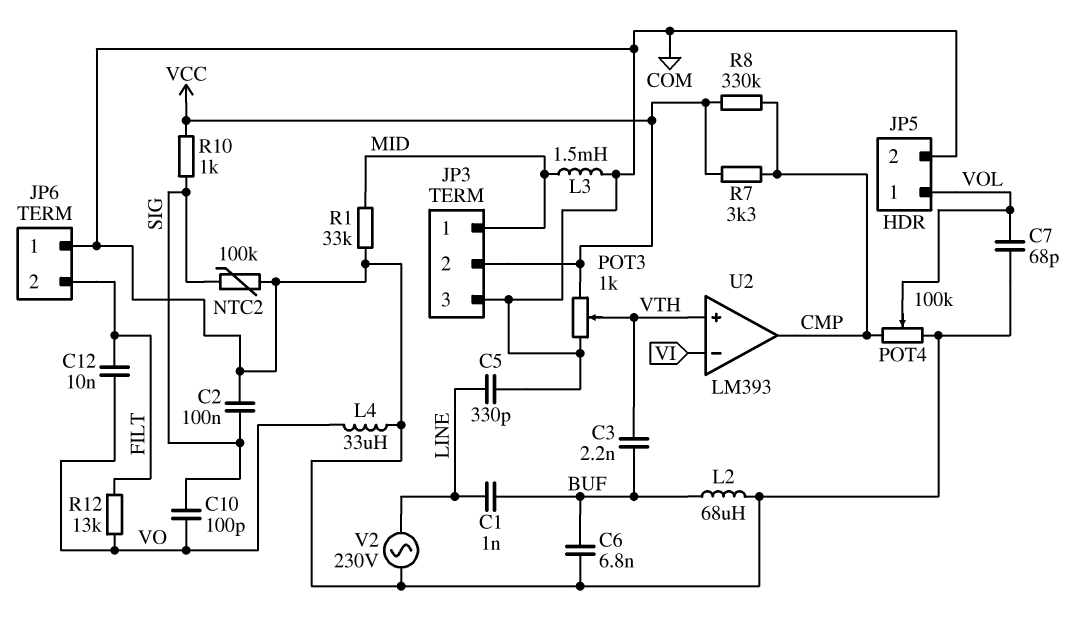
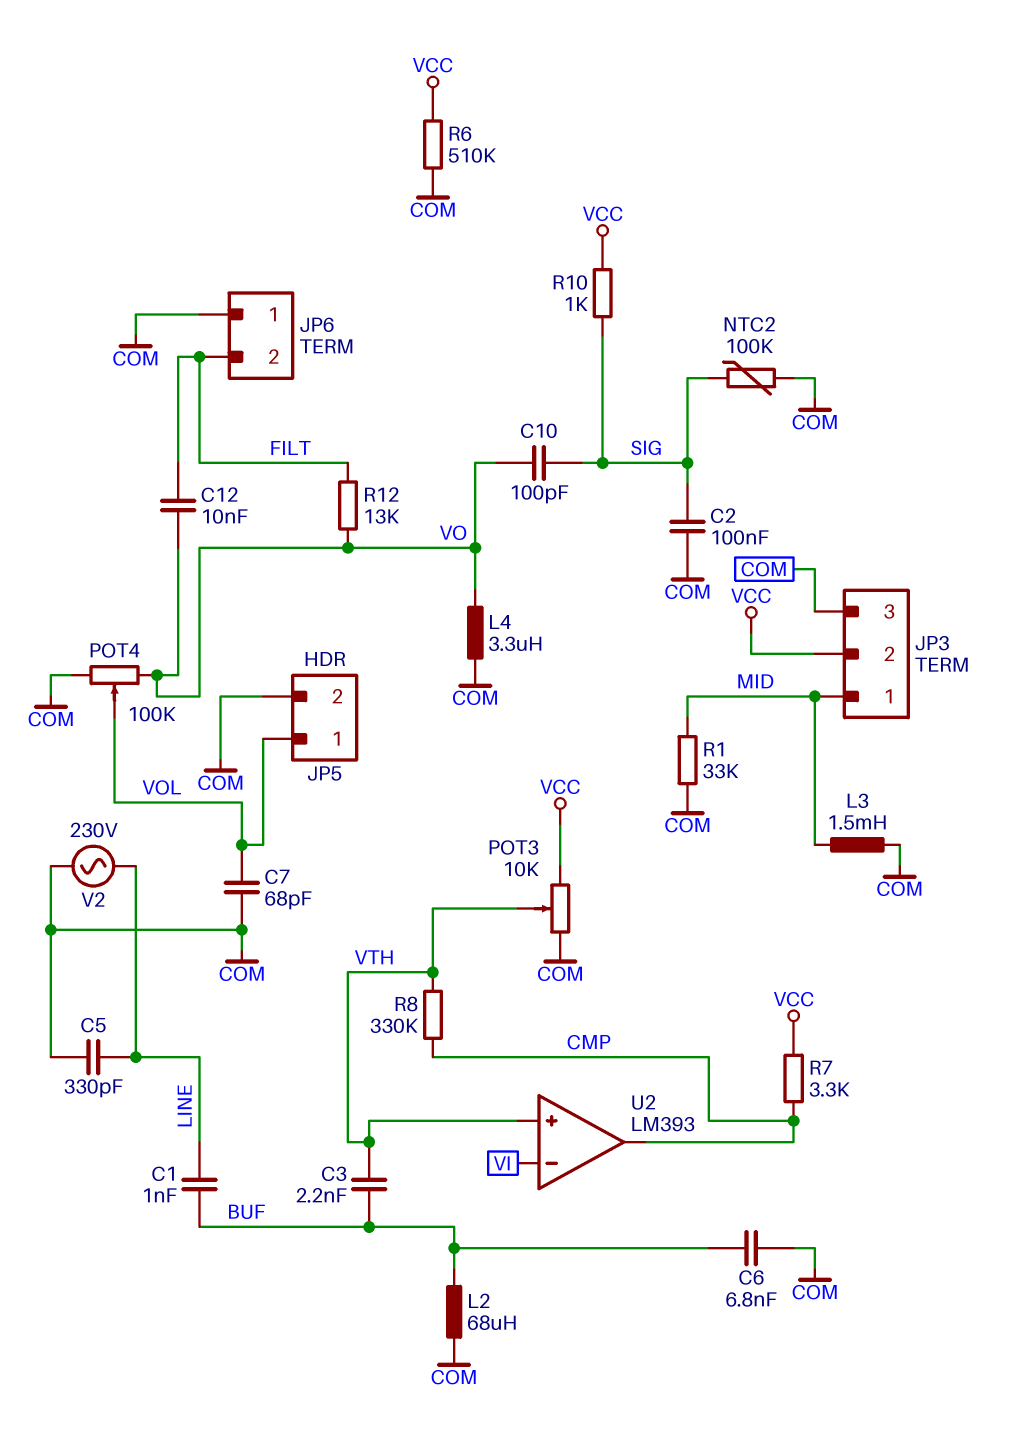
L4: 33uH (COM, VO) -> 3.3uH (COM, VO)
POT3: 1k (COM, VCC, wiper VTH) -> 10k (COM, VCC, wiper VTH)
POT4: 100k (CMP, COM, wiper VOL) -> 100k (COM, VO, wiper VOL)
R6: none -> 510k (COM, VCC)
R8: 330k (CMP, VCC) -> 330k (CMP, VTH)

